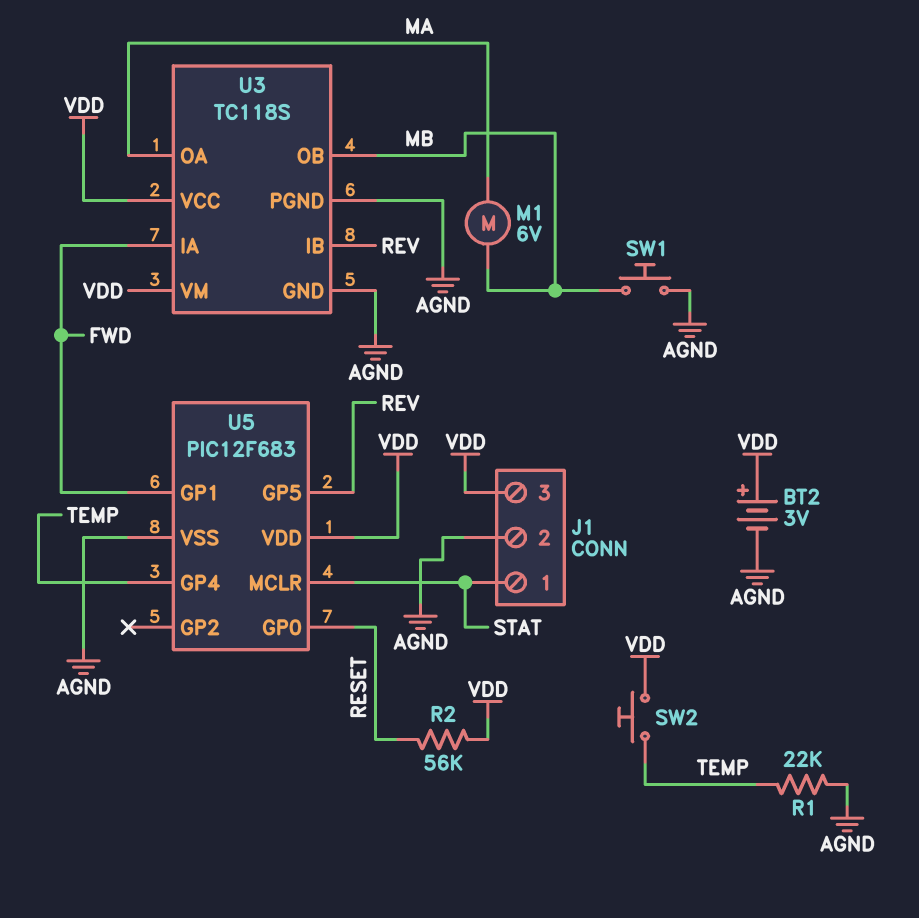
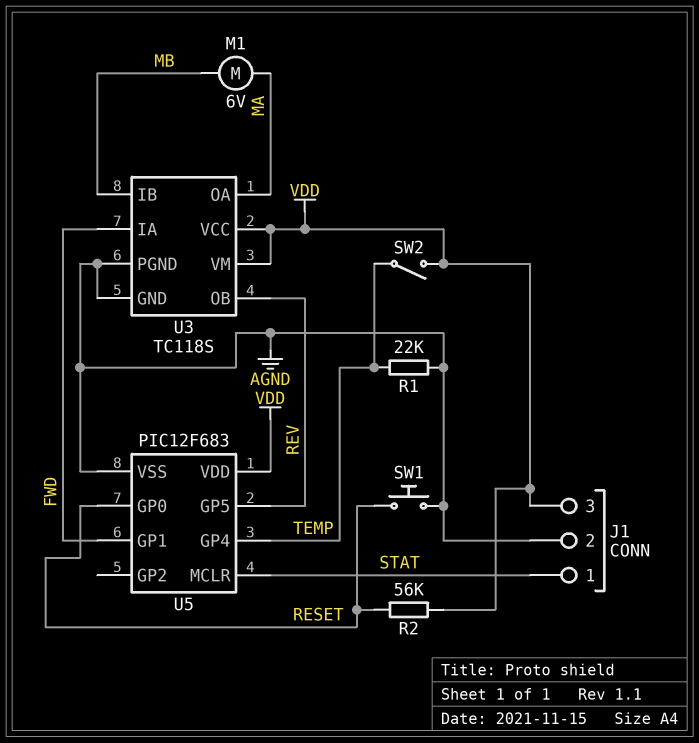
BT2: 3V (plus VDD, minus AGND) -> none
SW1: button (AGND, MB) -> button (AGND, RESET)
SW2: button (TEMP, VDD) -> switch (TEMP, VDD)
U3 pin IB: REV -> MB
U3 pin OB: MB -> REV

